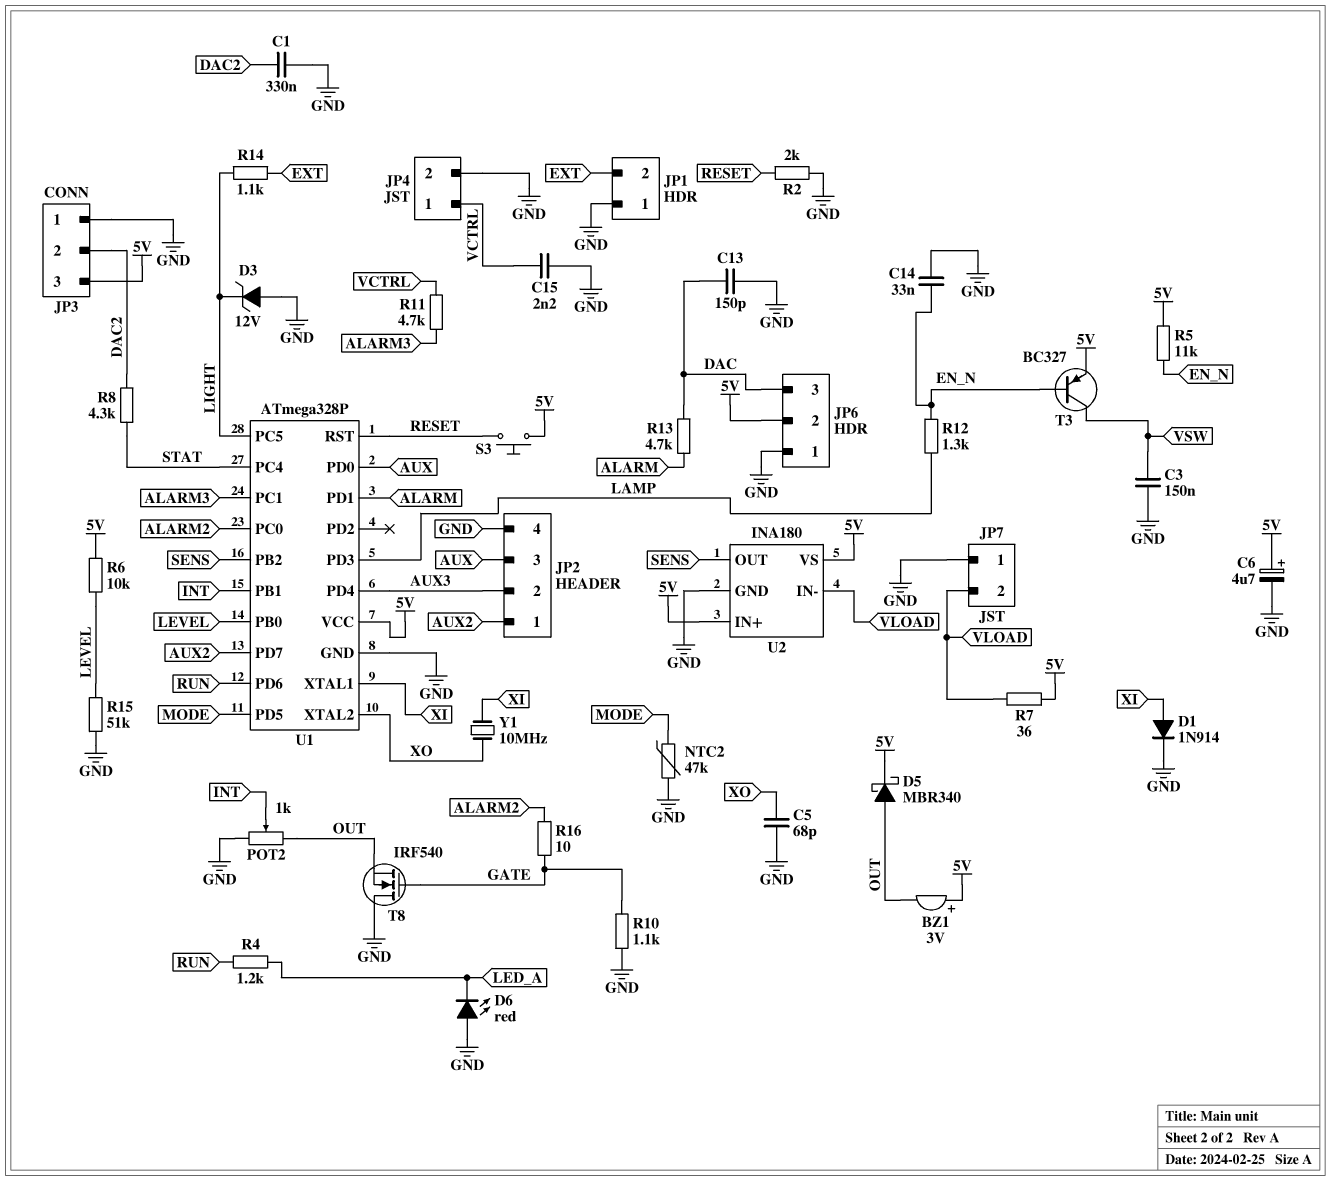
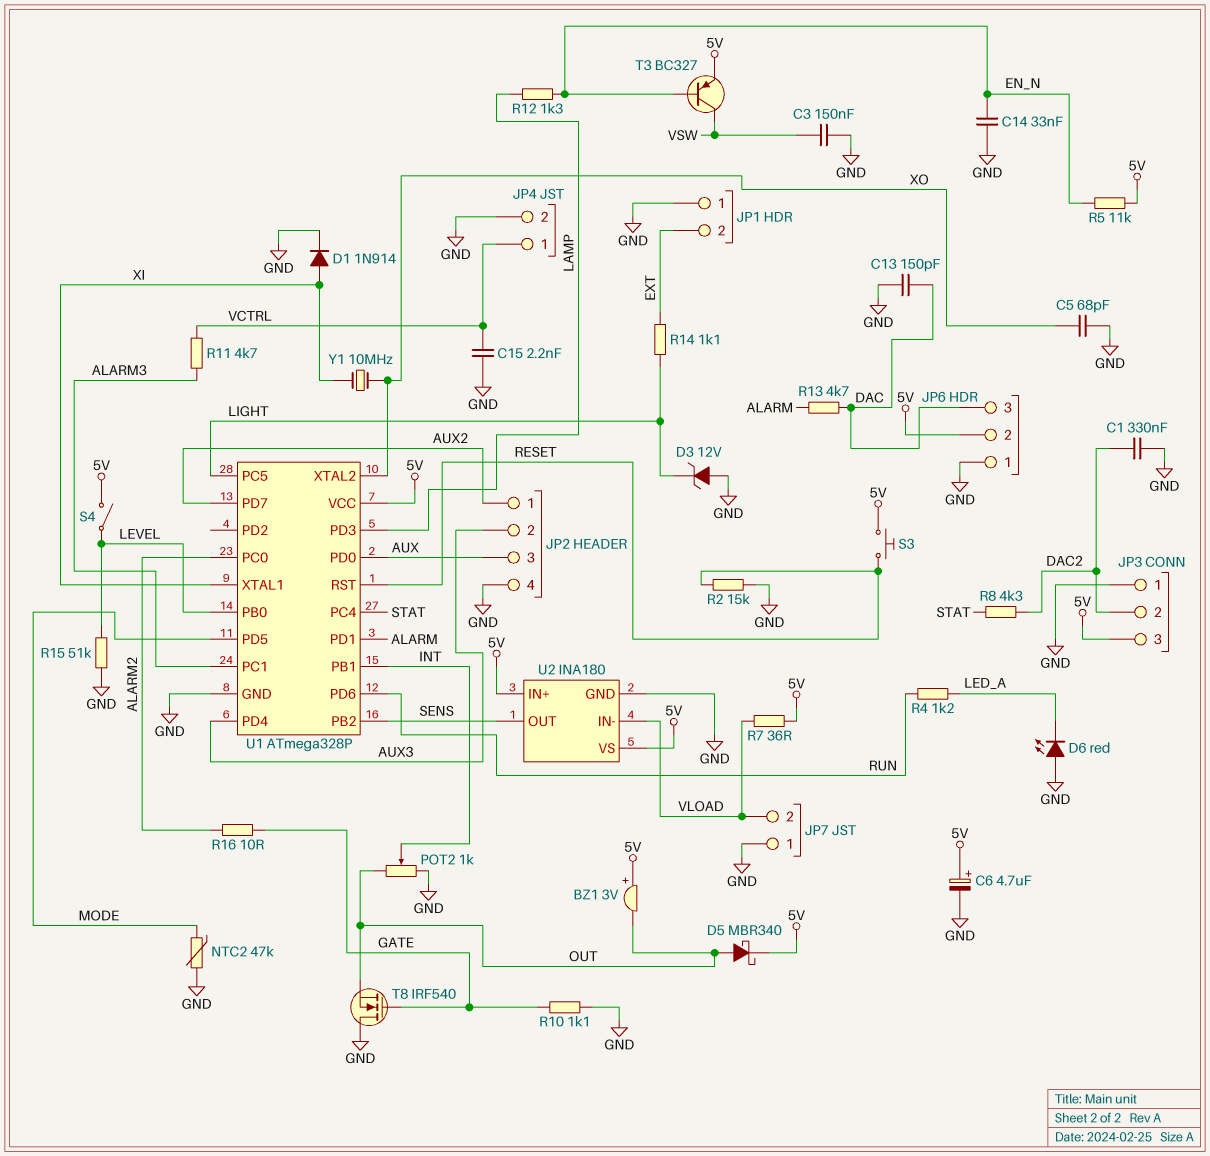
R2: 2k (GND, RESET) -> 15k (GND, RESET)
R6: 10k (5V, LEVEL) -> none
S4: none -> switch (5V, LEVEL)

